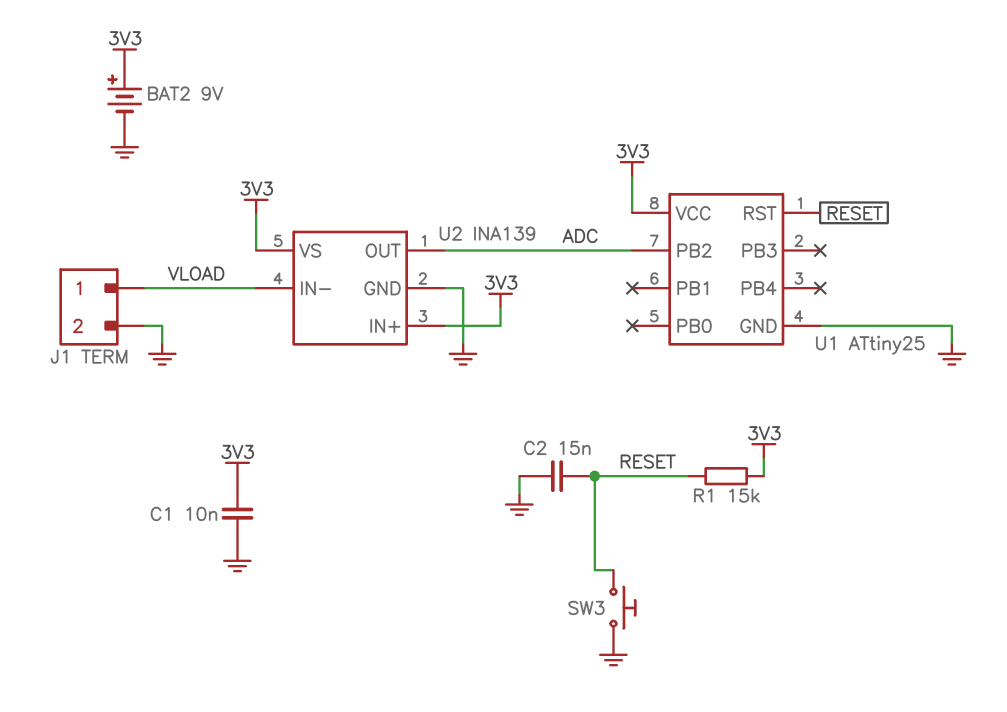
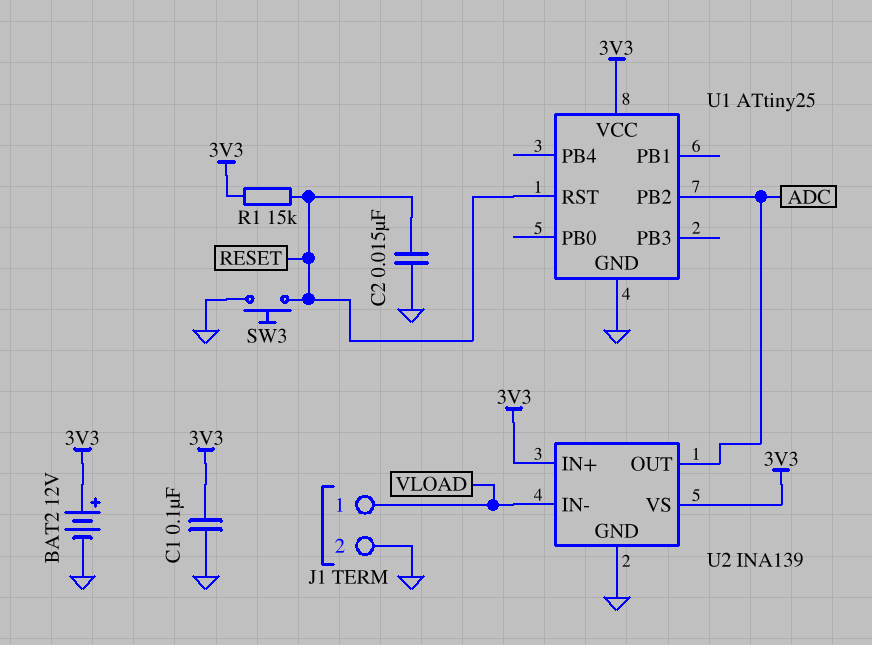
BAT2: 9V (plus 3V3, minus GND) -> 12V (plus 3V3, minus GND)
C1: 10nF (3V3, GND) -> 100nF (3V3, GND)

